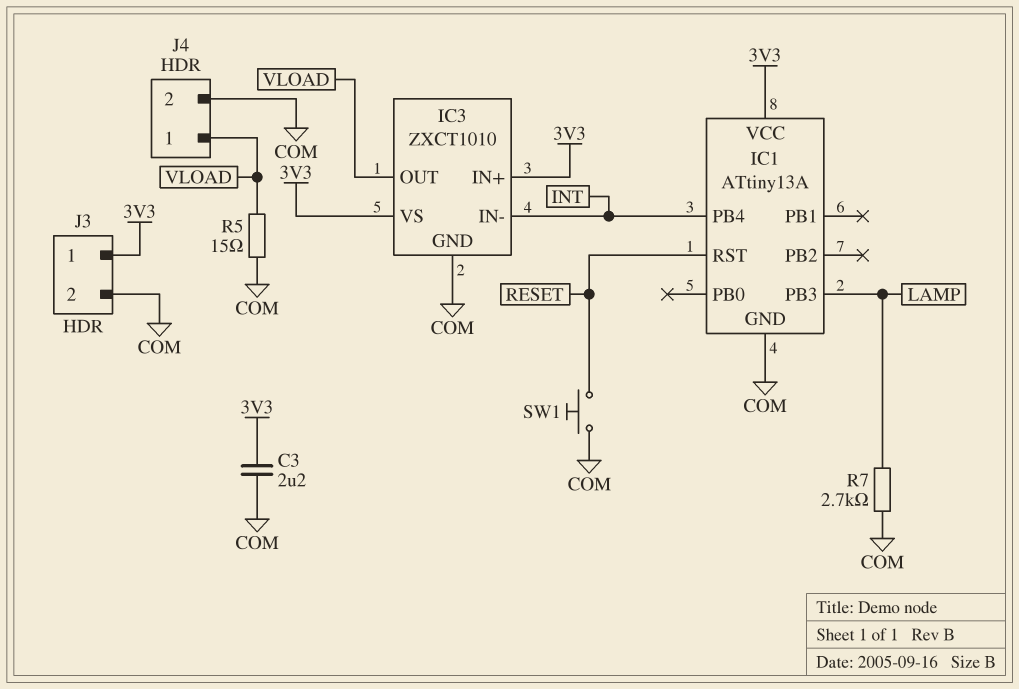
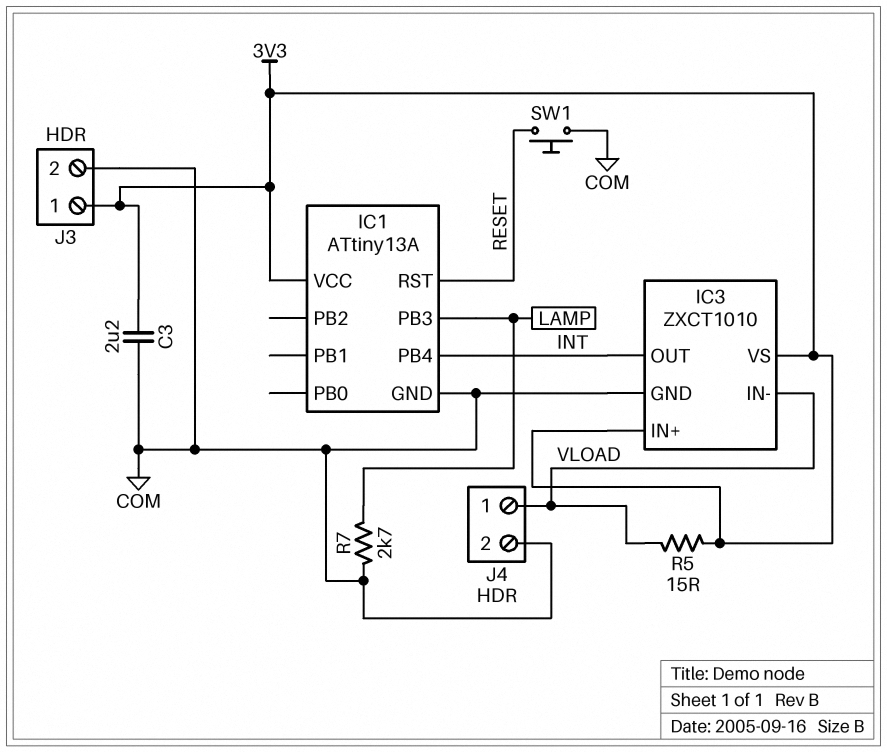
IC3 pin IN-: INT -> VLOAD
IC3 pin OUT: VLOAD -> INT
R5: 15 (COM, VLOAD) -> 15 (3V3, VLOAD)

